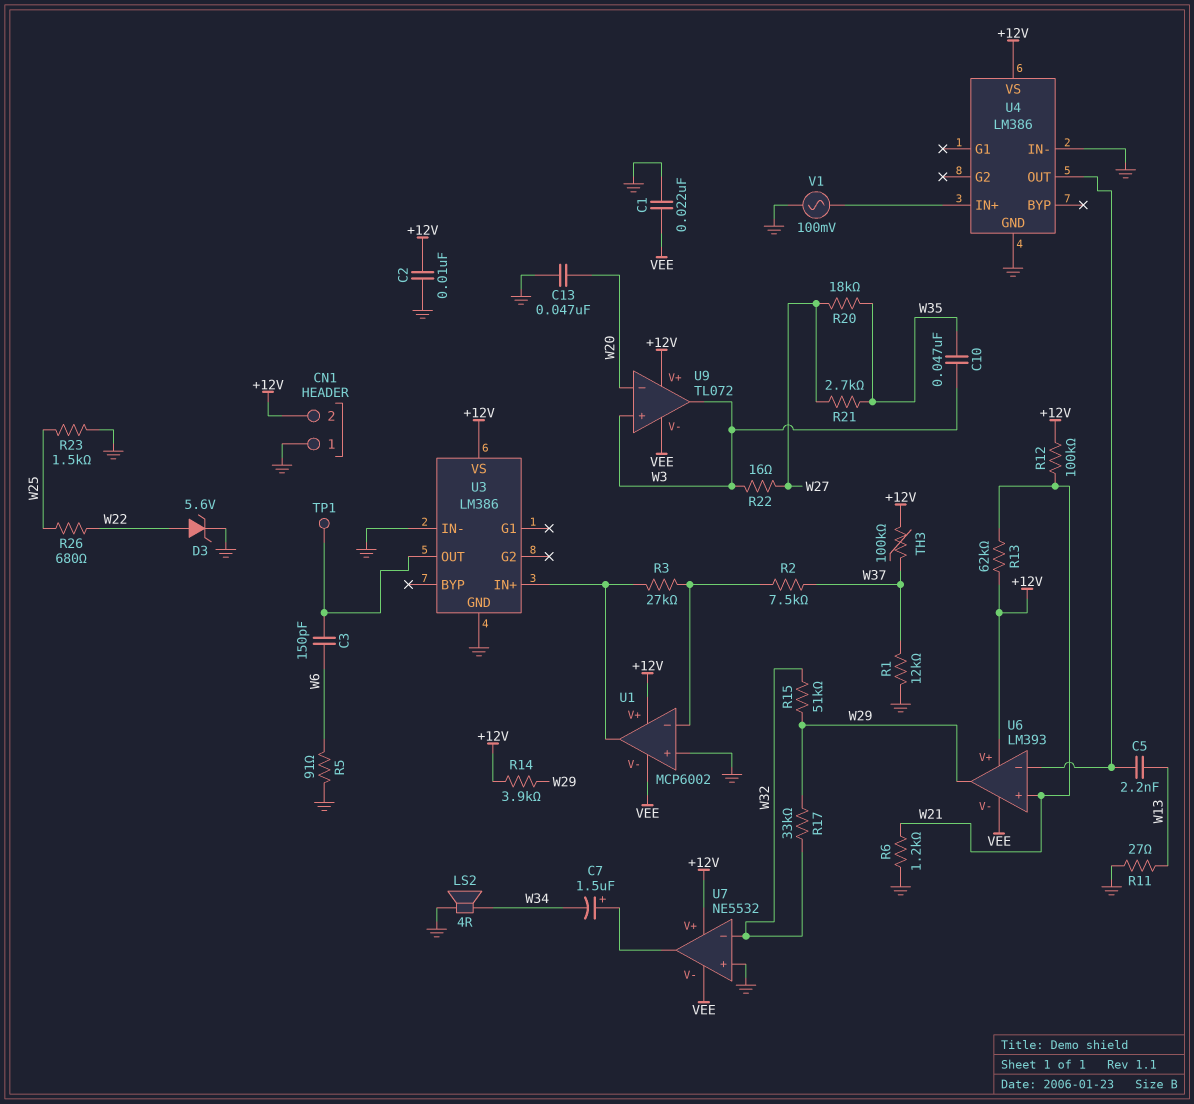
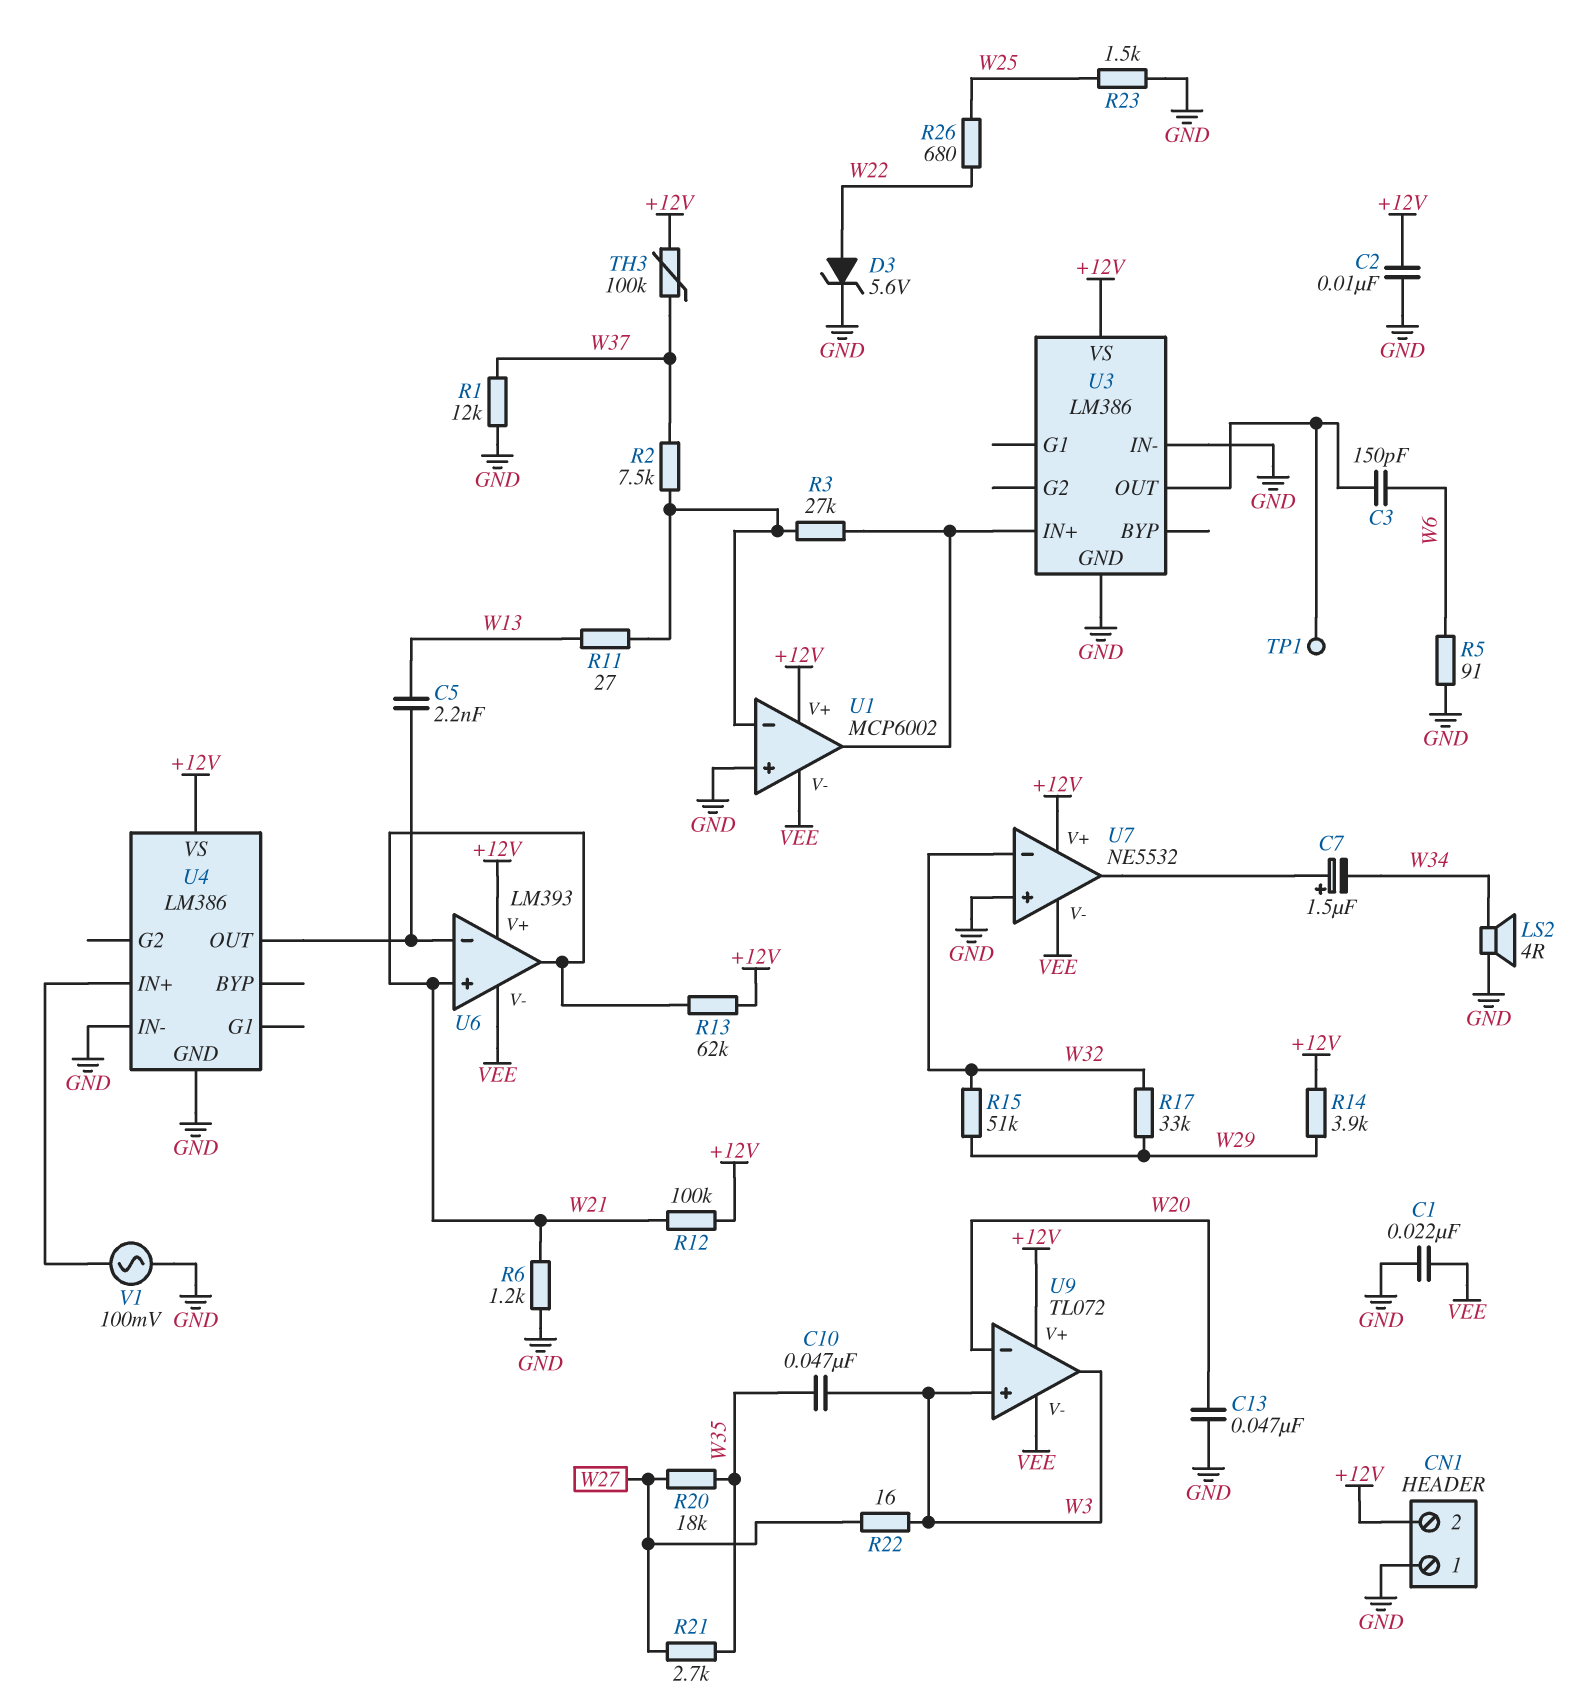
R11: 27 (GND, W13) -> 27 (U1/in-, W13)
U6 pin out: W29 -> W21

